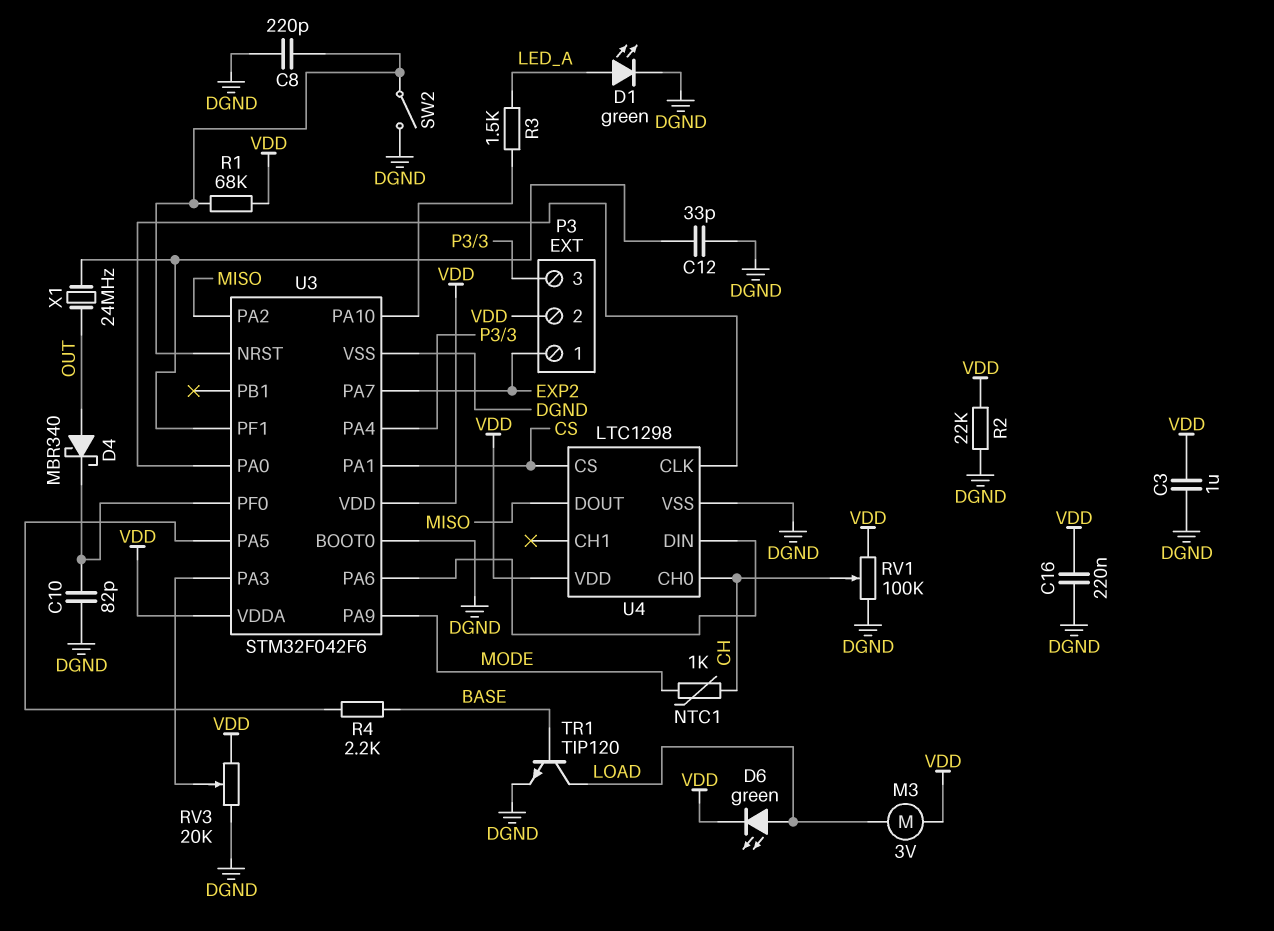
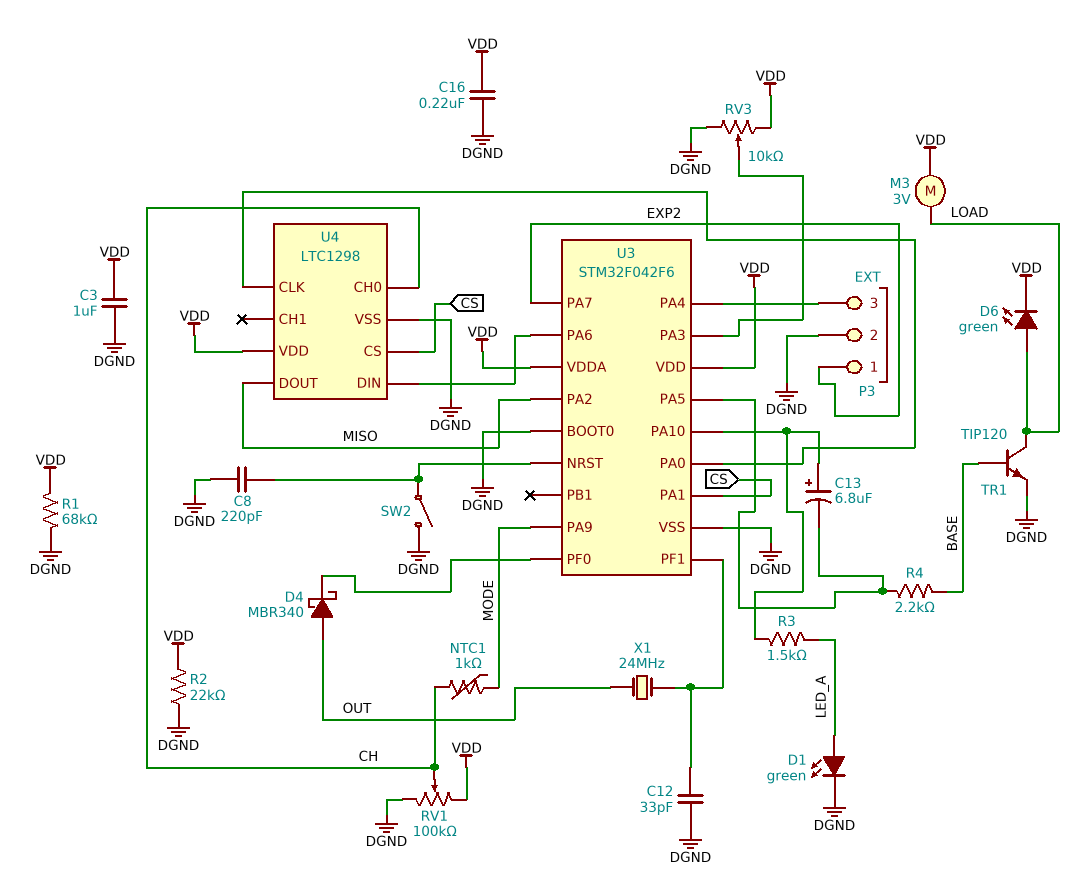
C10: 82pF (DGND, U3/PF0) -> none
C13: none -> 6.8uF (plus U3/PA10, minus U3/PA5)
P3 pin 2: VDD -> DGND
R1: 68k (U3/NRST, VDD) -> 68k (DGND, VDD)
RV3: 20k (DGND, VDD, wiper U3/PA3) -> 10k (DGND, VDD, wiper U3/PA3)

